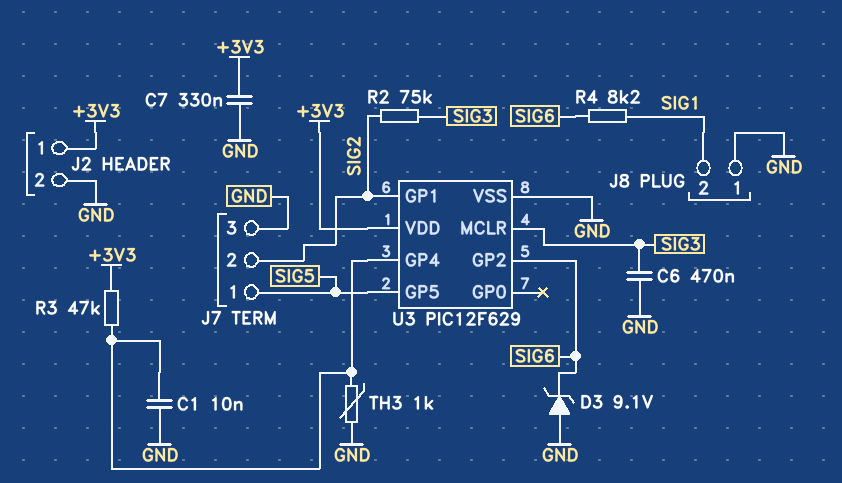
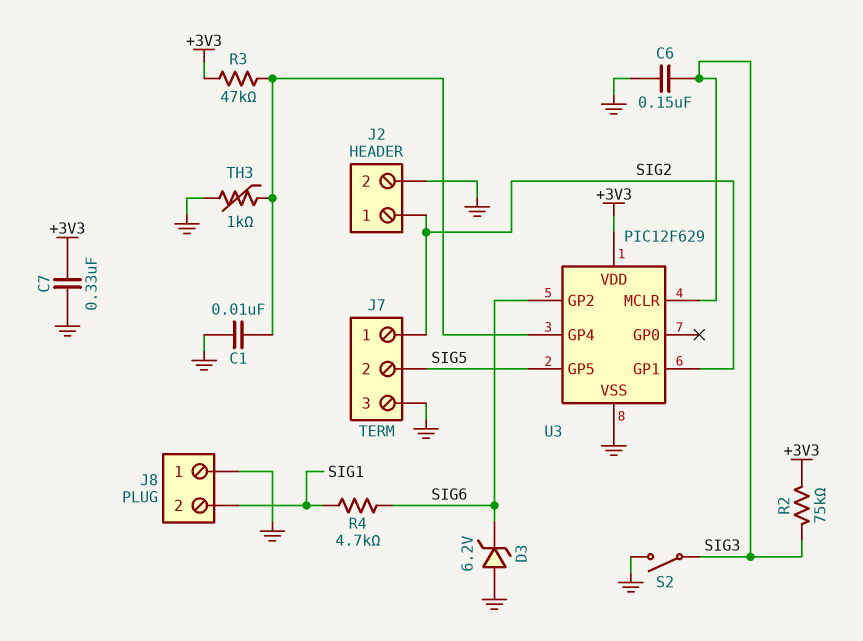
C6: 470nF (GND, SIG3) -> 150nF (GND, SIG3)
D3: zener 9.1V (A GND, K SIG6) -> zener 6.2V (A GND, K SIG6)
J2 pin 1: +3V3 -> SIG2
J7 pin 1: SIG5 -> SIG2
J7 pin 2: SIG2 -> SIG5
R2: 75k (SIG2, SIG3) -> 75k (+3V3, SIG3)
R4: 8.2k (SIG1, SIG6) -> 4.7k (SIG1, SIG6)
S2: none -> switch (GND, SIG3)

